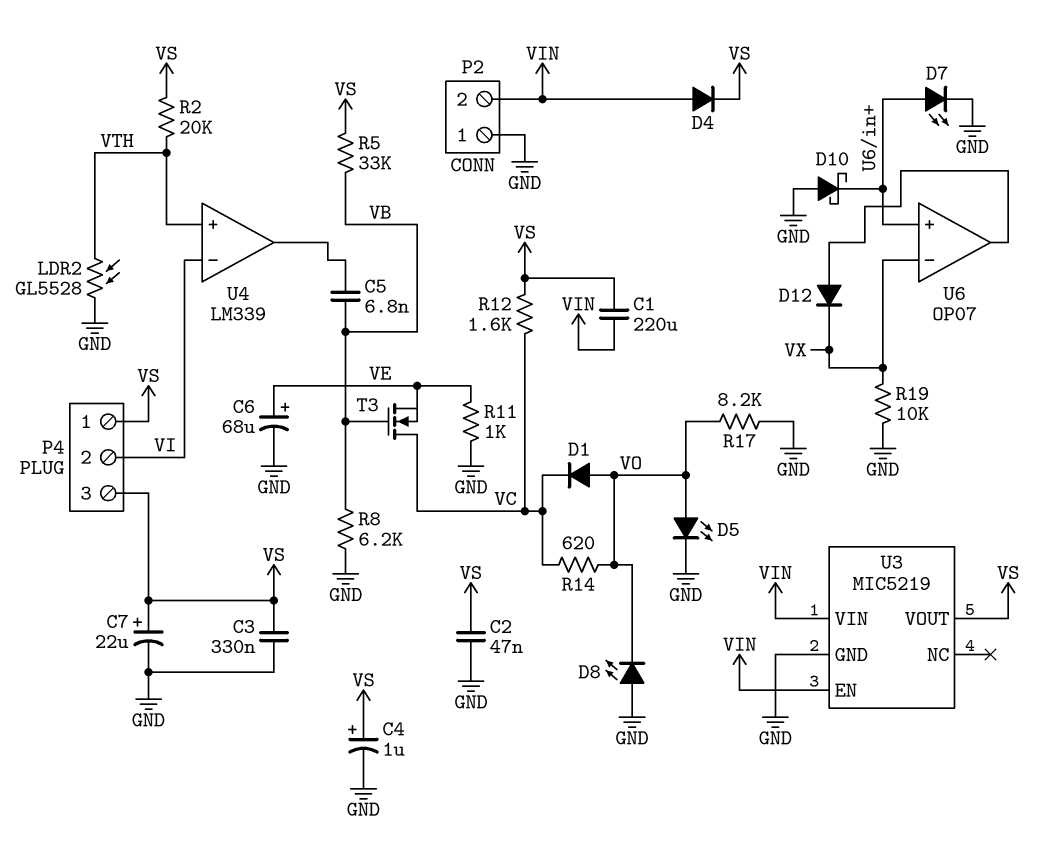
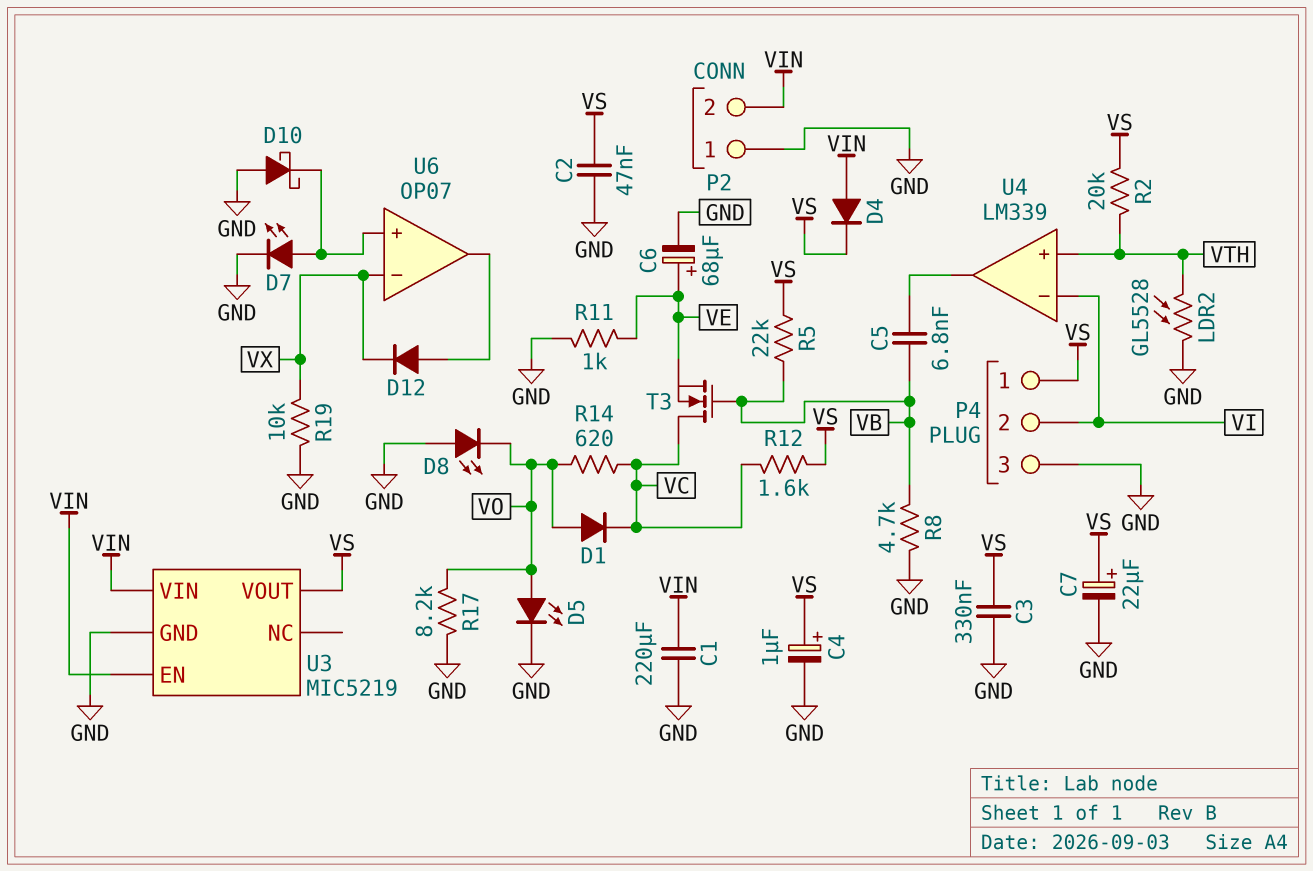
C1: 220uF (VIN, VS) -> 220uF (GND, VIN)
P4 pin 3: VS -> GND
R5: 33k (VB, VS) -> 22k (VB, VS)
R8: 6.2k (GND, VB) -> 4.7k (GND, VB)

